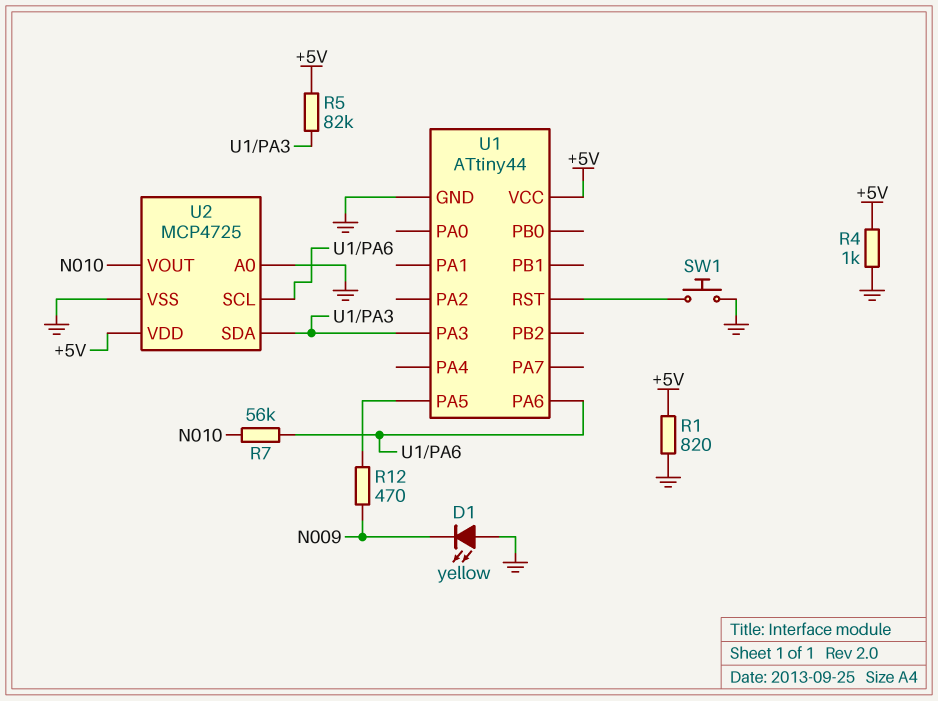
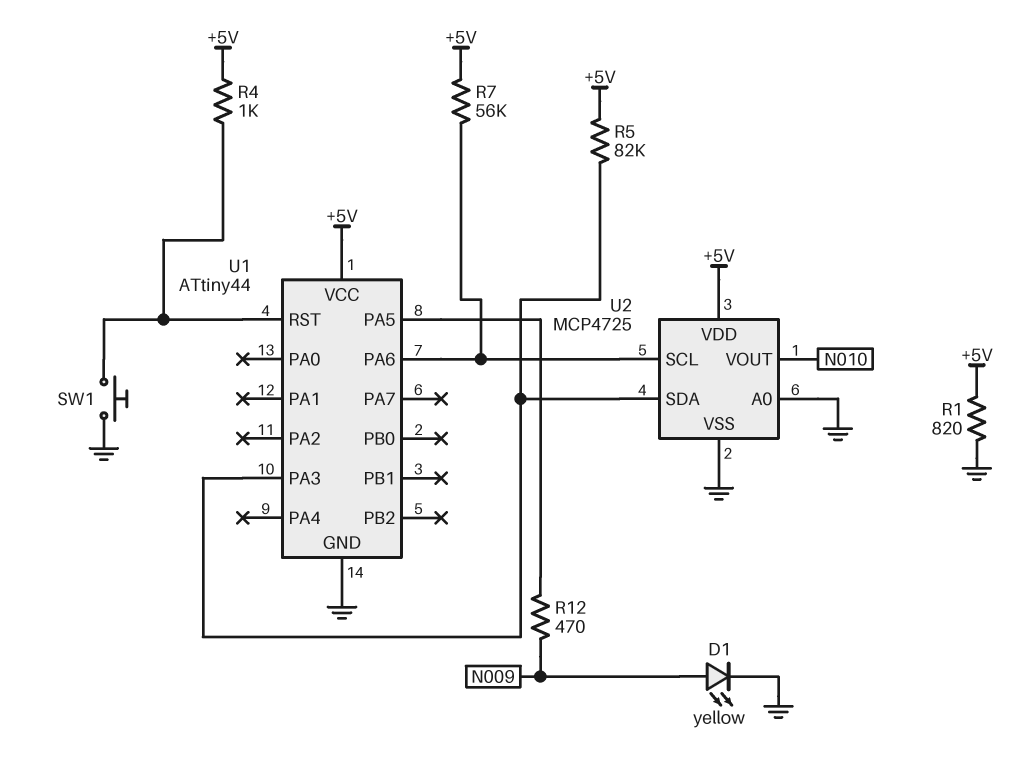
D1: LED yellow (A GND, K N009) -> LED yellow (A N009, K GND)
R4: 1k (+5V, GND) -> 1k (+5V, U1/RST)
R7: 56k (N010, U1/PA6) -> 56k (+5V, U1/PA6)

